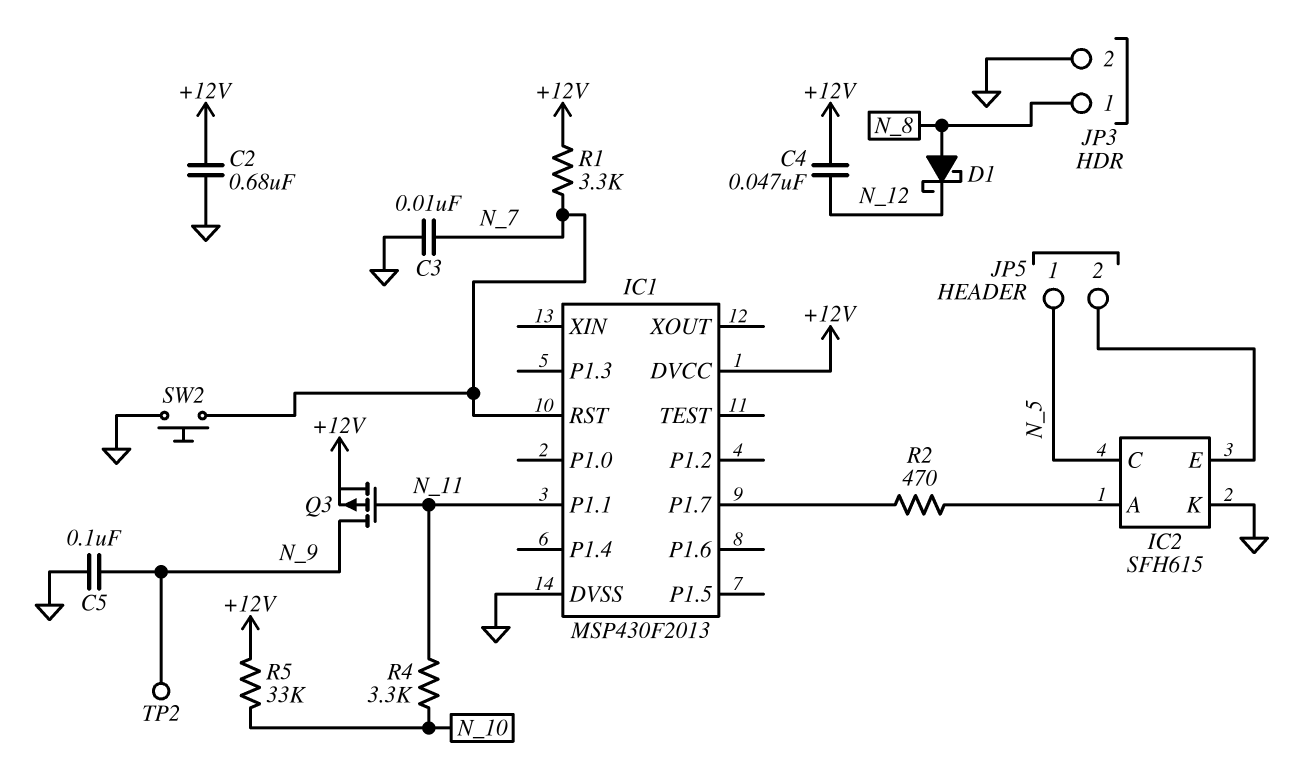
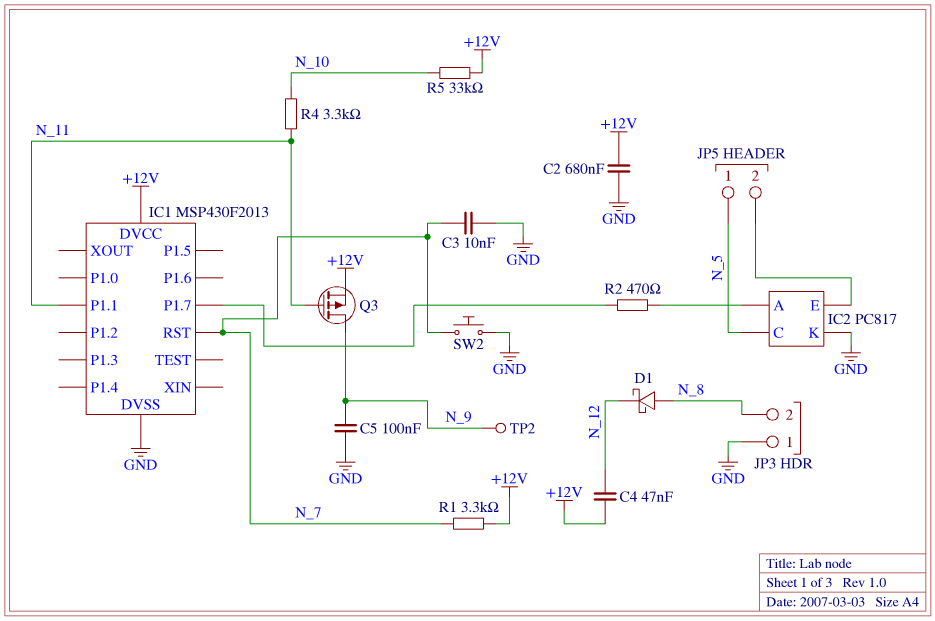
IC2: SFH615 -> PC817
JP3 pin 1: N_8 -> GND
JP3 pin 2: GND -> N_8

